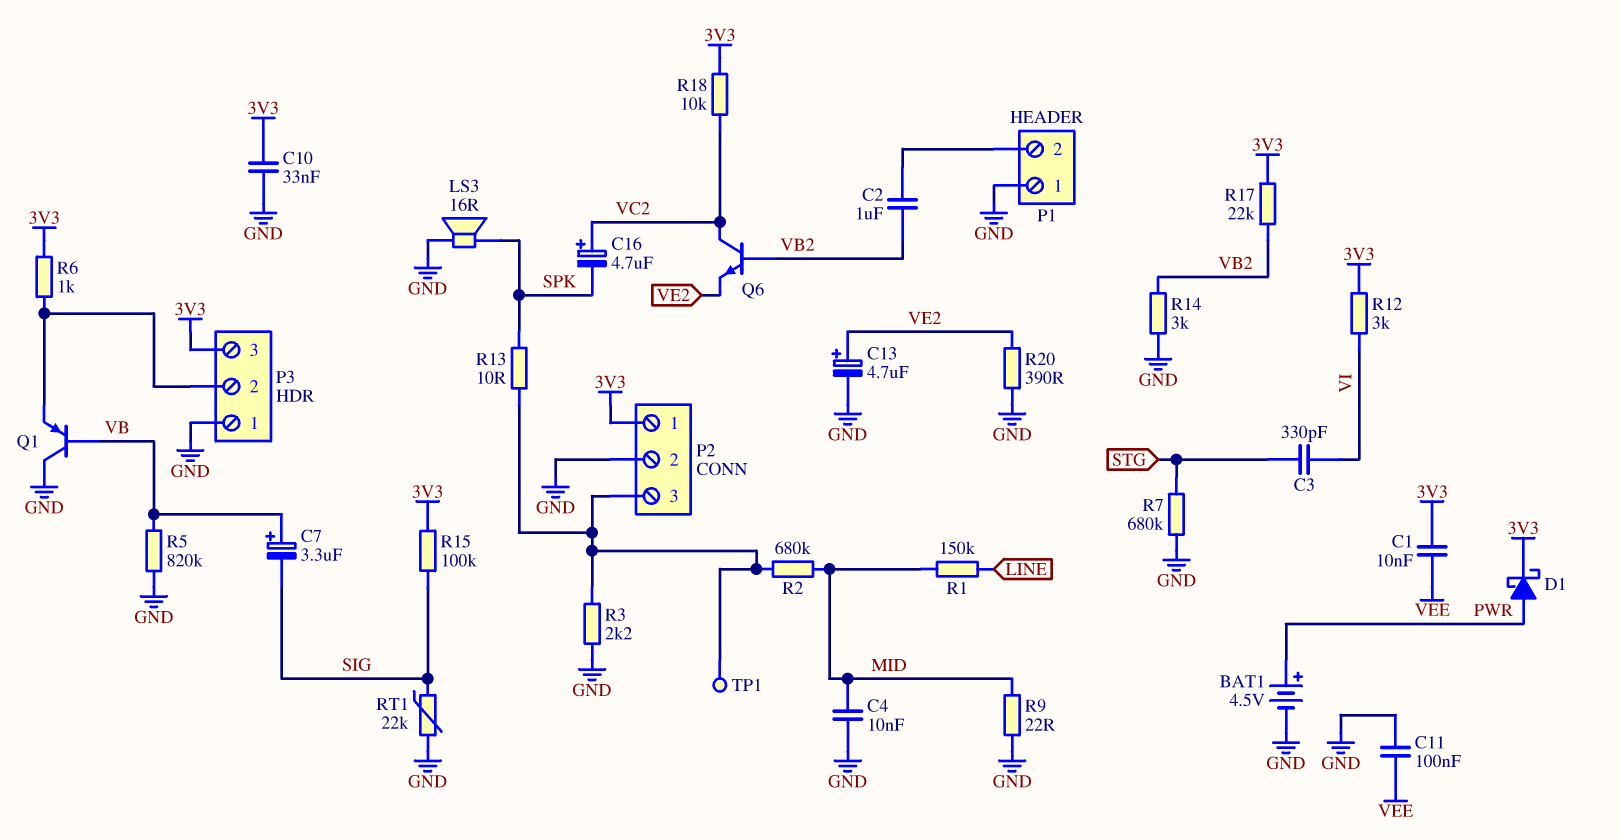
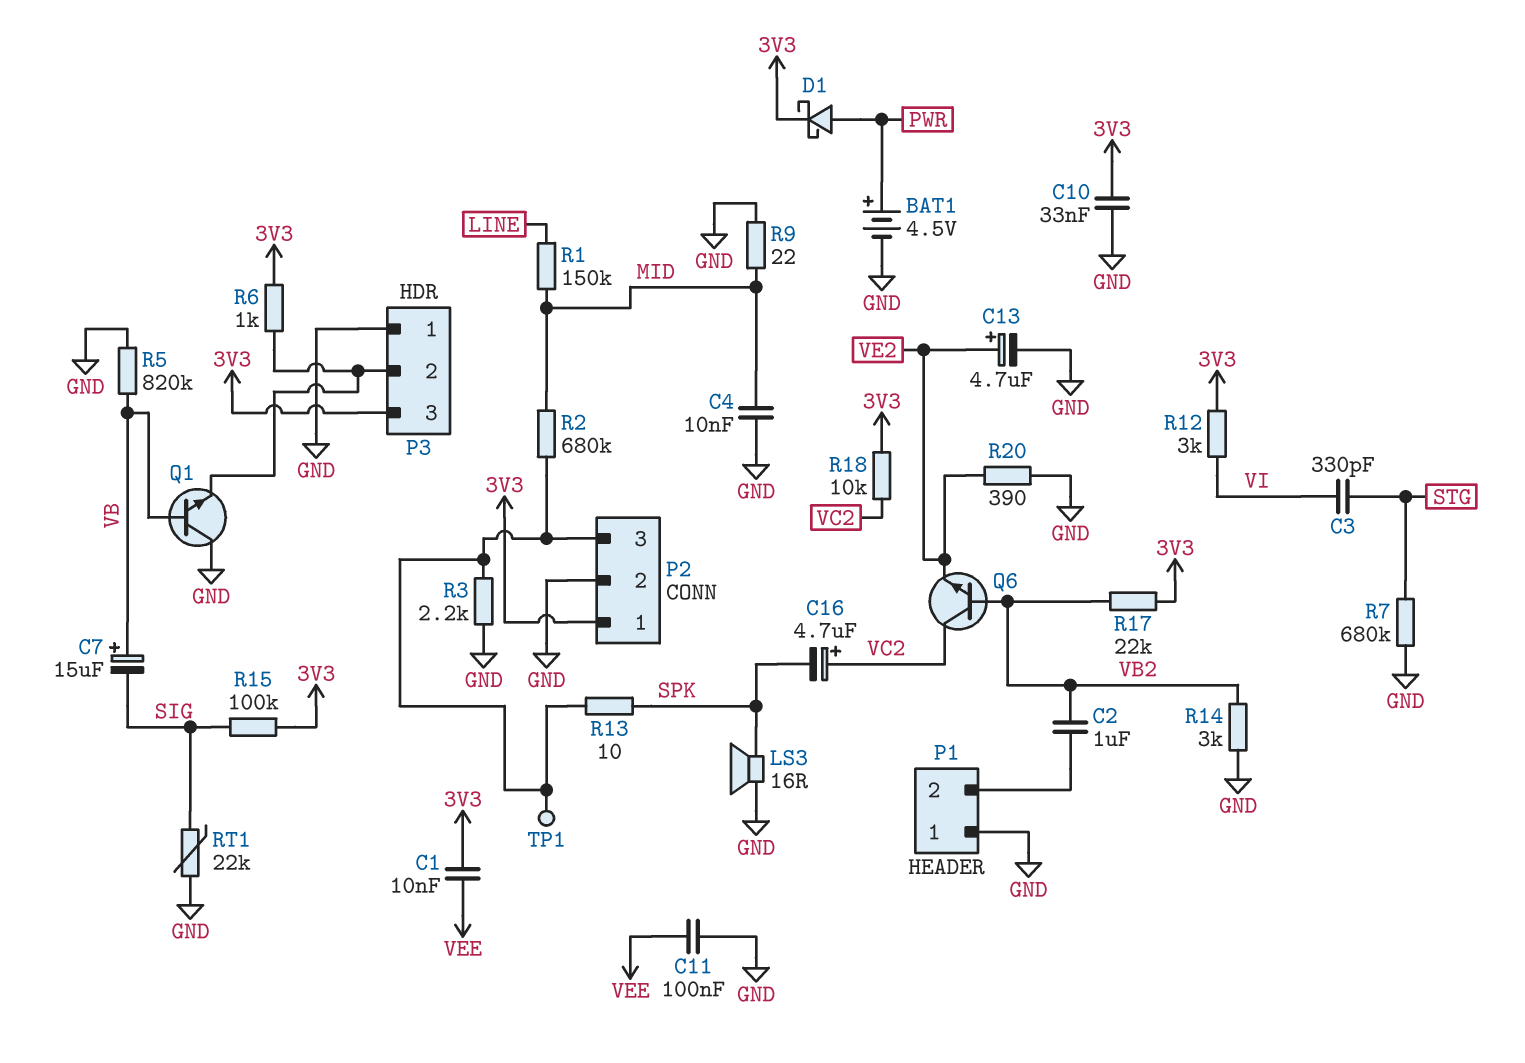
C7: 3.3uF (plus VB, minus SIG) -> 15uF (plus VB, minus SIG)
Q1: PNP (B VB, C GND, E P3/2) -> NPN (B VB, C GND, E P3/2)

